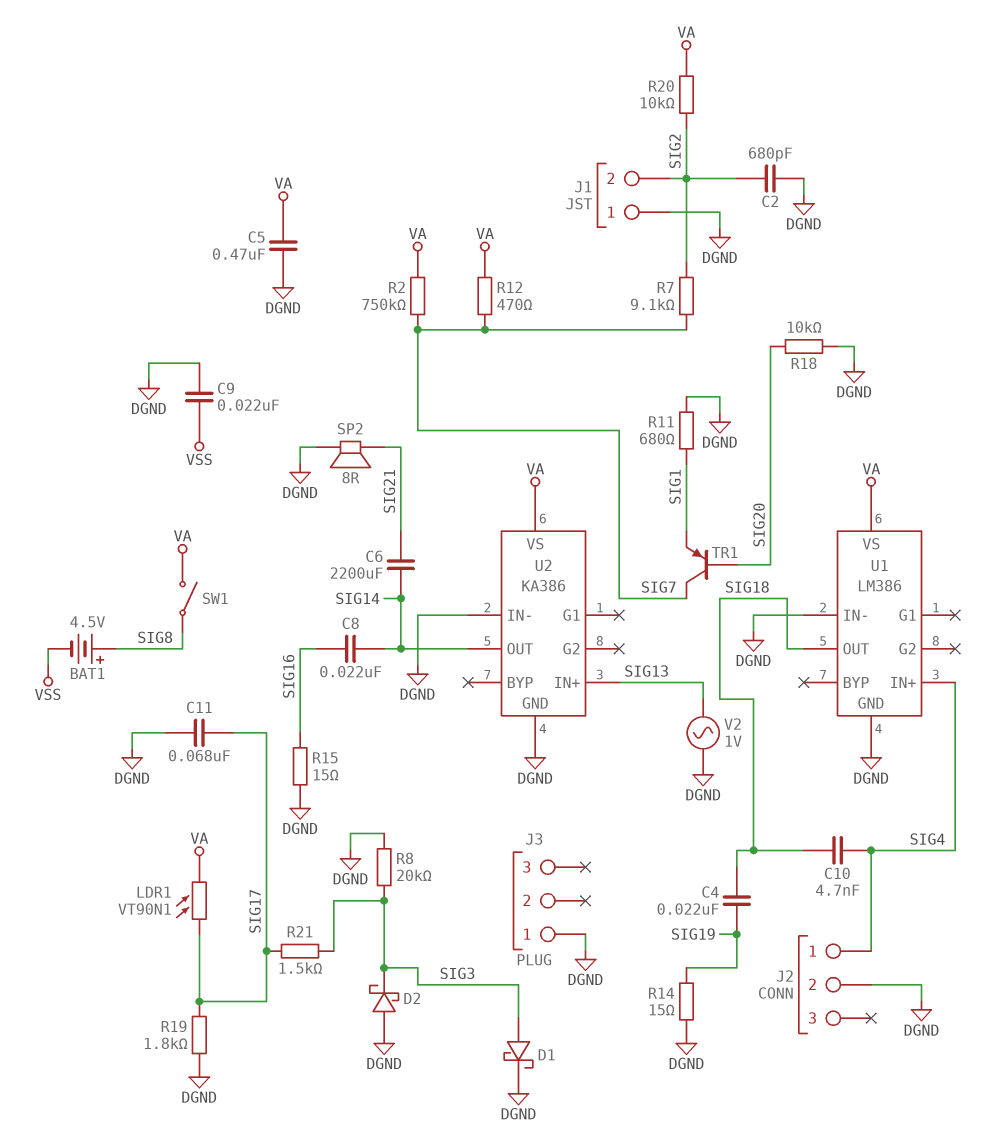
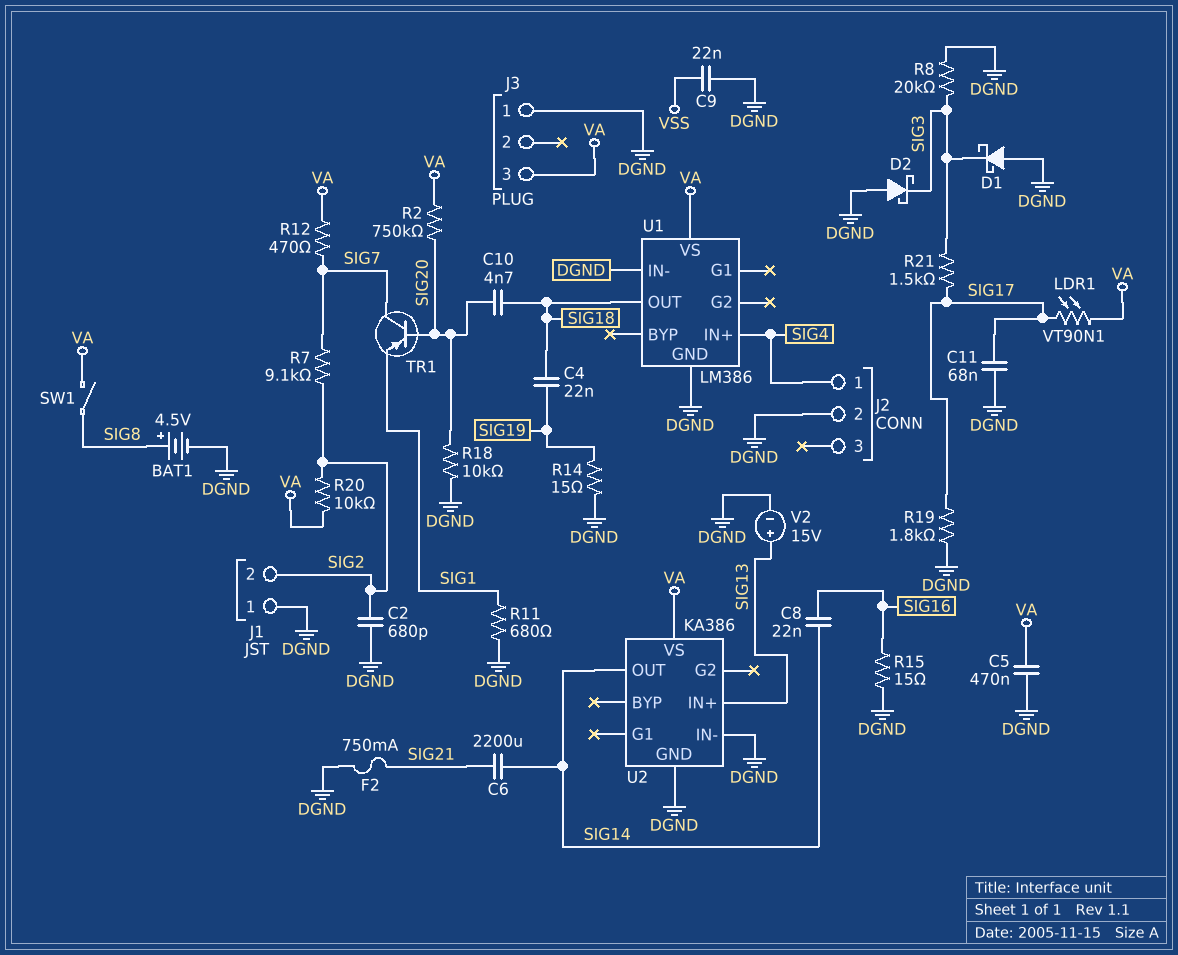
BAT1: 4.5V (plus SIG8, minus VSS) -> 4.5V (plus SIG8, minus DGND)
C10: 4.7nF (SIG4, SIG18) -> 4.7nF (SIG18, SIG20)
D1: schottky (A SIG3, K DGND) -> schottky (A DGND, K SIG3)
F2: none -> 750mA (DGND, SIG21)
J3 pin 3: none -> VA
R2: 750k (SIG7, VA) -> 750k (SIG20, VA)
SP2: speaker 8R (DGND, SIG21) -> none
V2: AC 1V (DGND, SIG13) -> 15V (plus SIG13, minus DGND)

